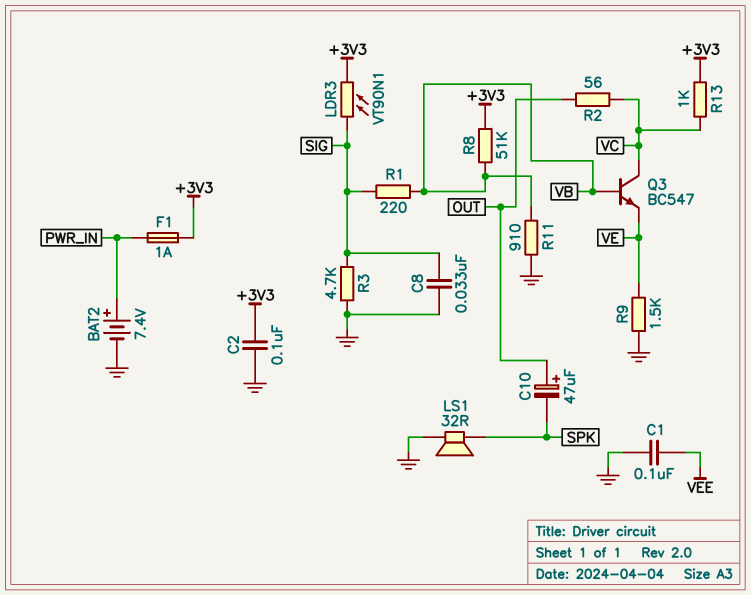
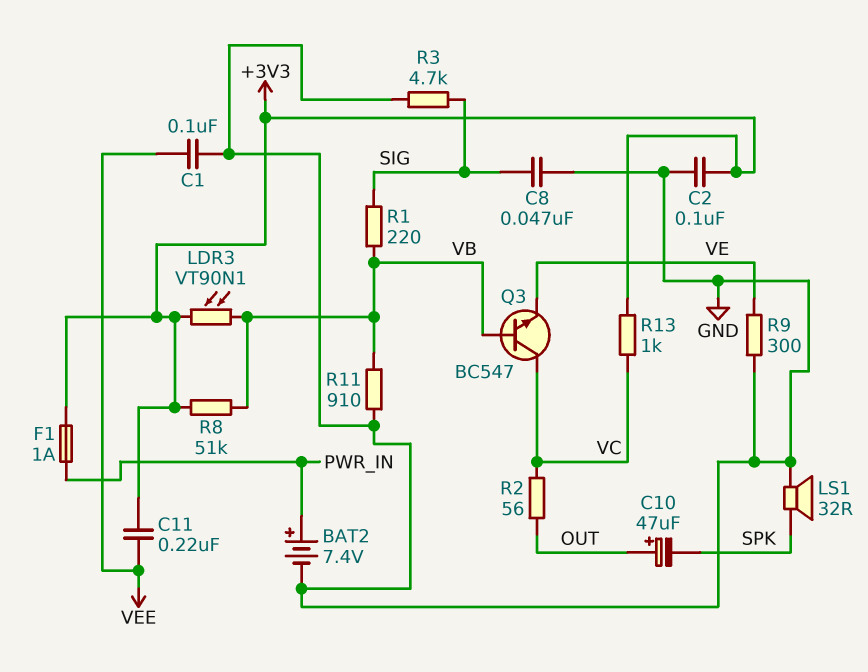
C8: 33nF (GND, SIG) -> 47nF (GND, SIG)
C11: none -> 220nF (+3V3, VEE)
LDR3: VT90N1 (+3V3, SIG) -> VT90N1 (+3V3, VB)
R9: 1.5k (GND, VE) -> 300 (GND, VE)

